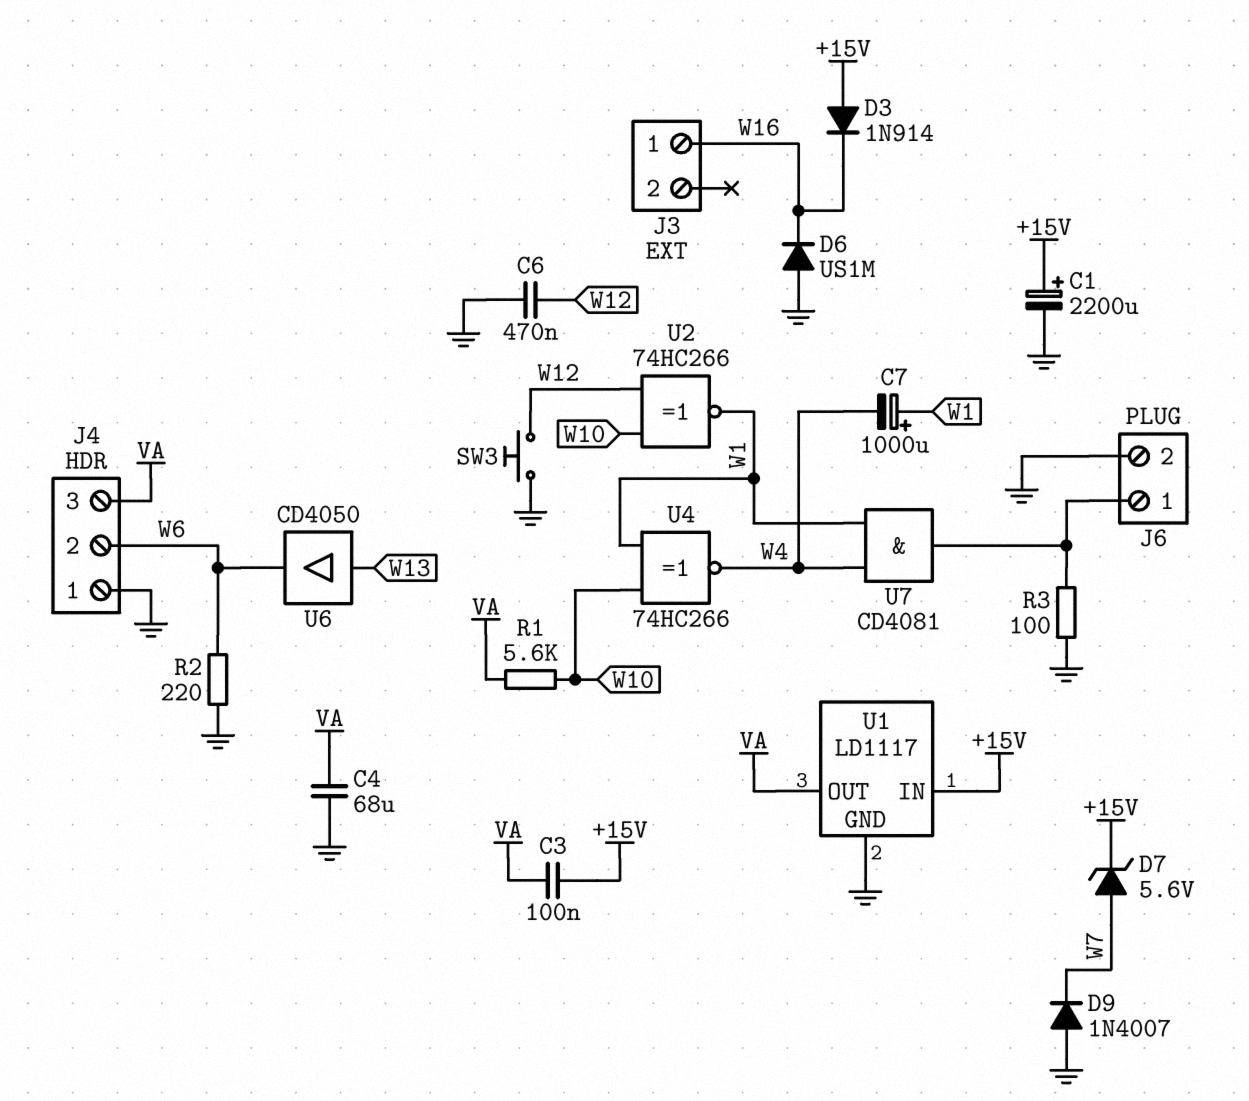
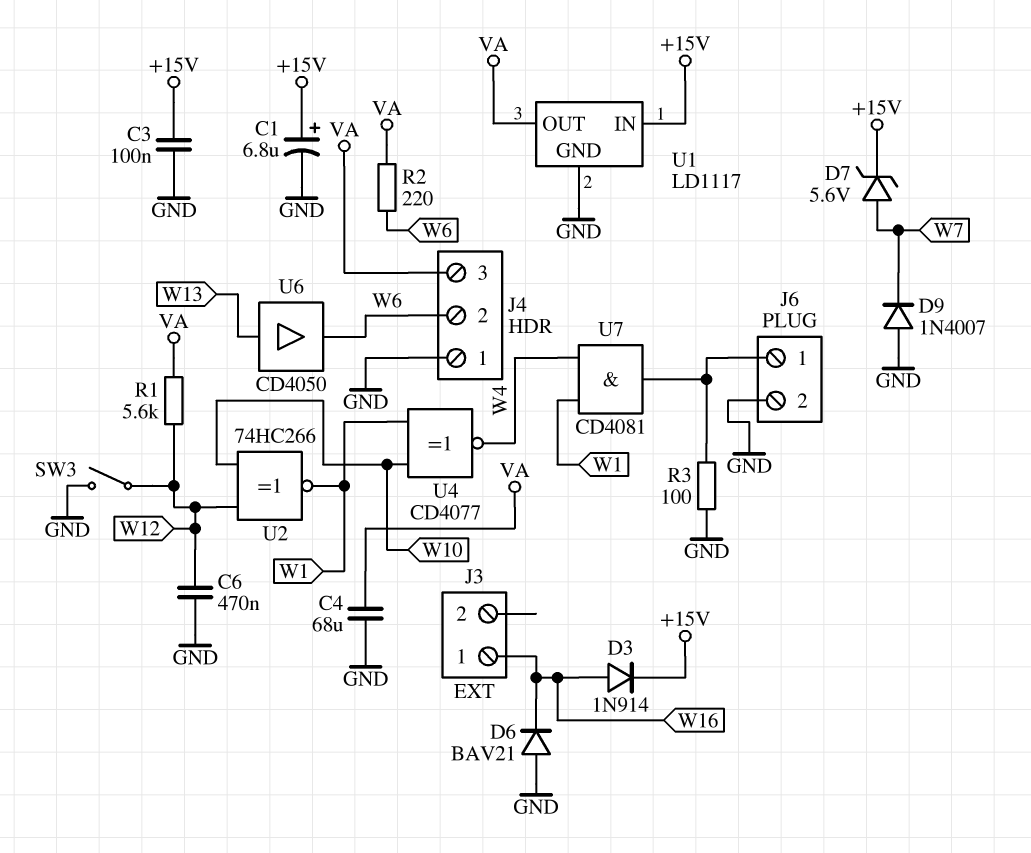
C1: 2200uF (plus +15V, minus GND) -> 6.8uF (plus +15V, minus GND)
C3: 100nF (+15V, VA) -> 100nF (+15V, GND)
C7: 1000uF (plus W1, minus W4) -> none
D3: diode 1N914 (A +15V, K W16) -> diode 1N914 (A W16, K +15V)
D6: diode US1M (A GND, K W16) -> diode BAV21 (A GND, K W16)
R1: 5.6k (VA, W10) -> 5.6k (VA, W12)
R2: 220 (GND, W6) -> 220 (VA, W6)
SW3: button (GND, W12) -> switch (GND, W12)
U4: XNOR 74HC266 (in W1, in W10, out W4) -> XNOR CD4077 (in W1, in W10, out W4)

